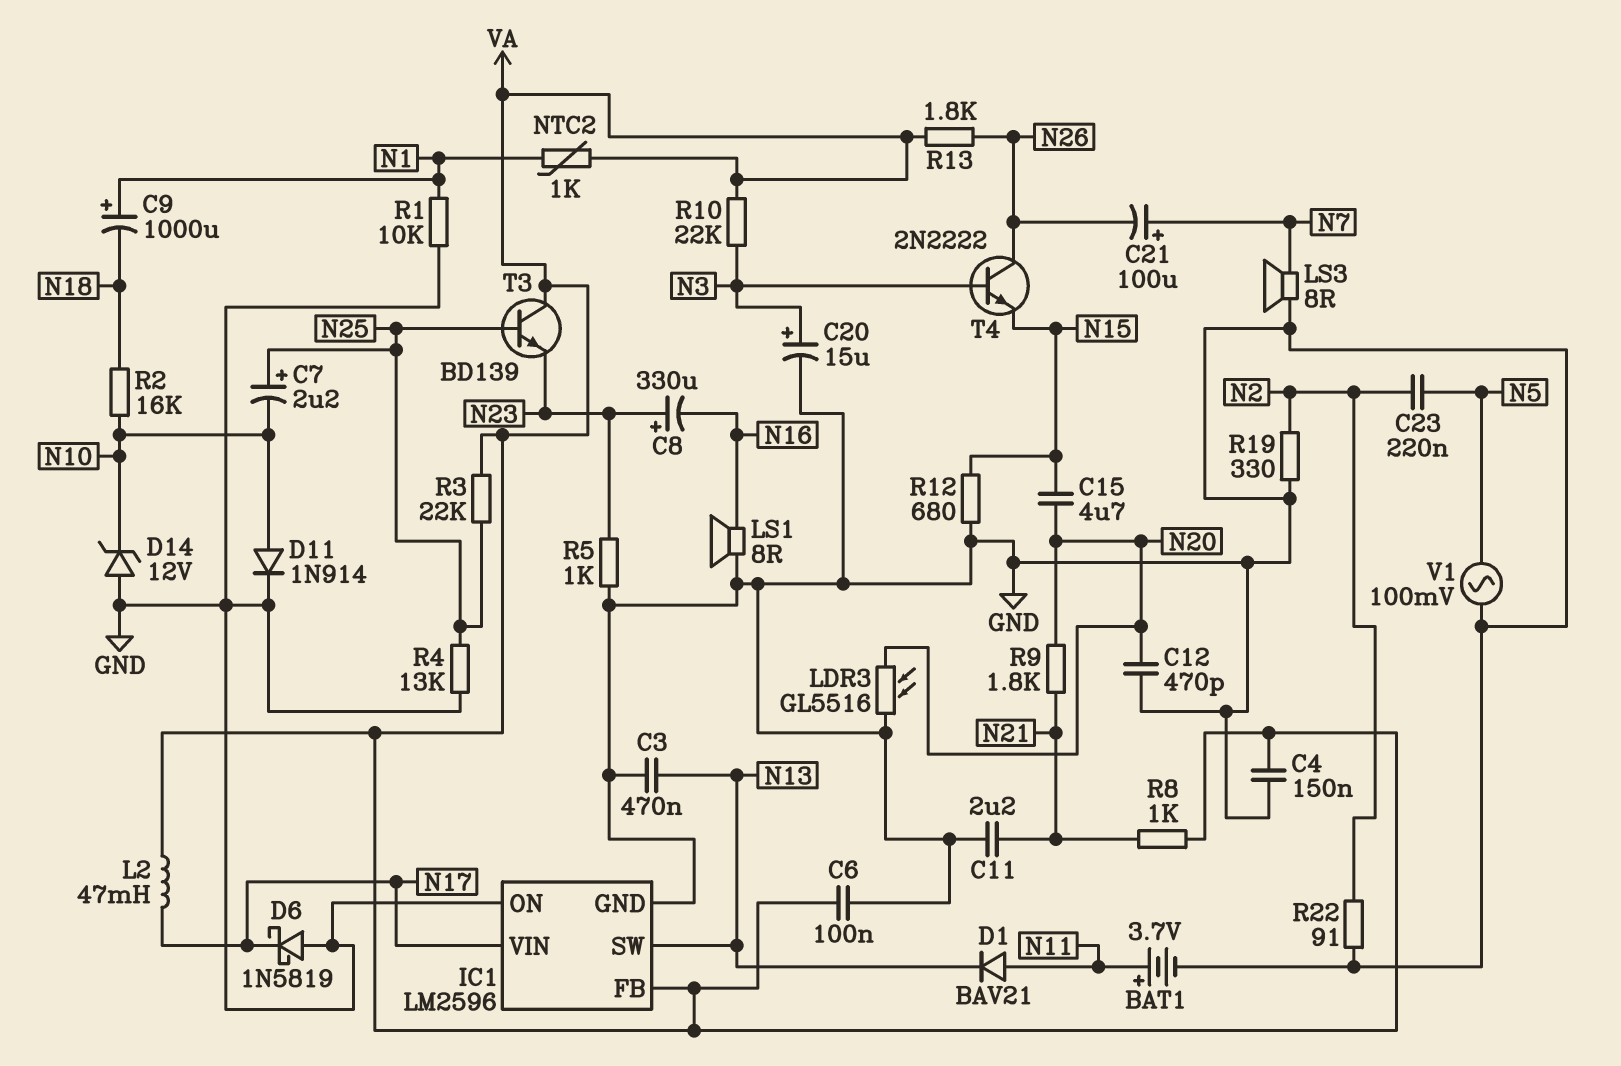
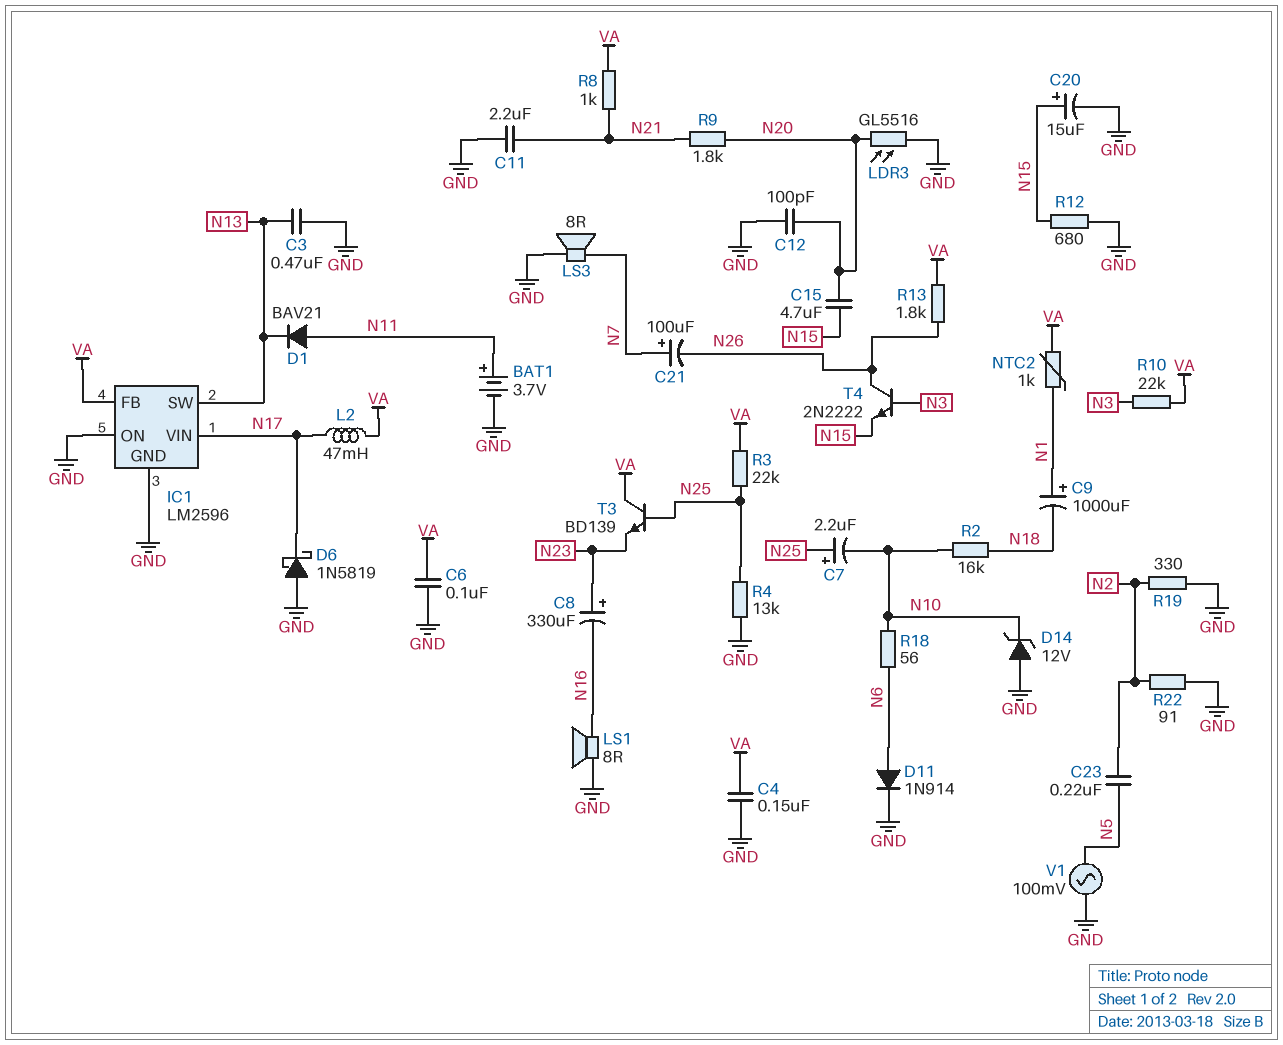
C12: 470pF (GND, N20) -> 100pF (GND, N20)
C20: 15uF (plus N3, minus GND) -> 15uF (plus N15, minus GND)
D11: diode 1N914 (A N10, K GND) -> diode 1N914 (A N6, K GND)
R1: 10k (GND, N1) -> none
R5: 1k (GND, N23) -> none
R18: none -> 56 (N6, N10)

